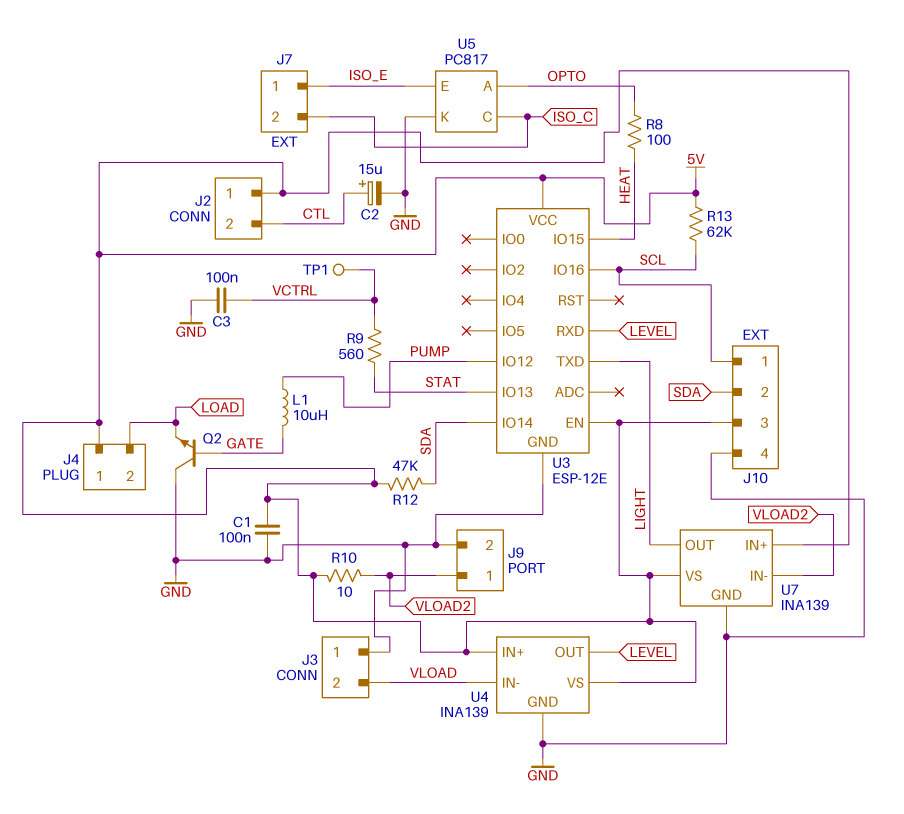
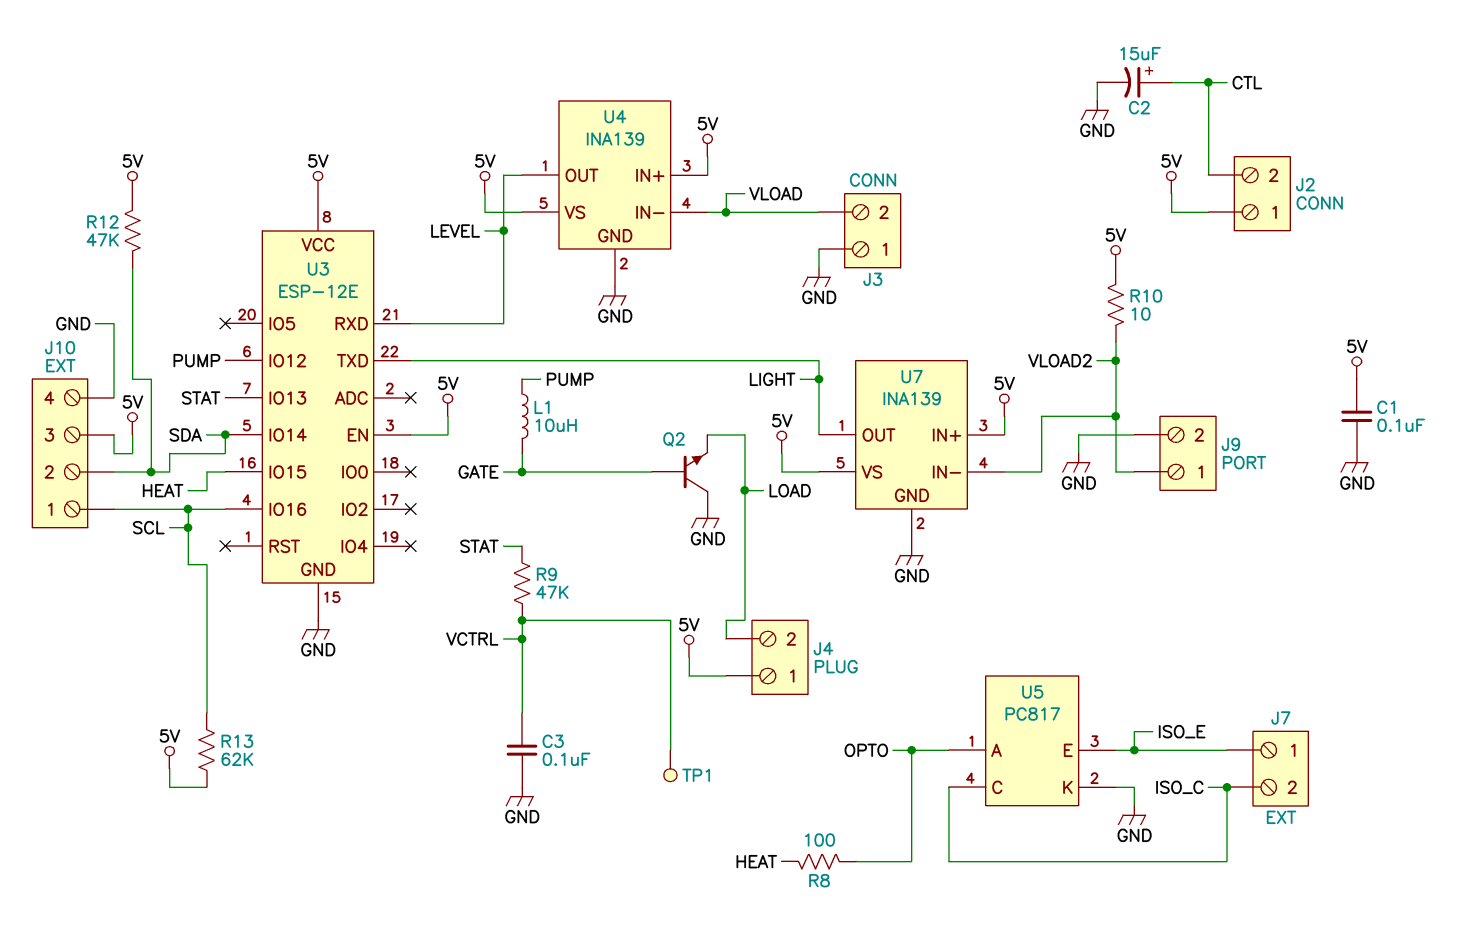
R9: 560 (STAT, VCTRL) -> 47k (STAT, VCTRL)

